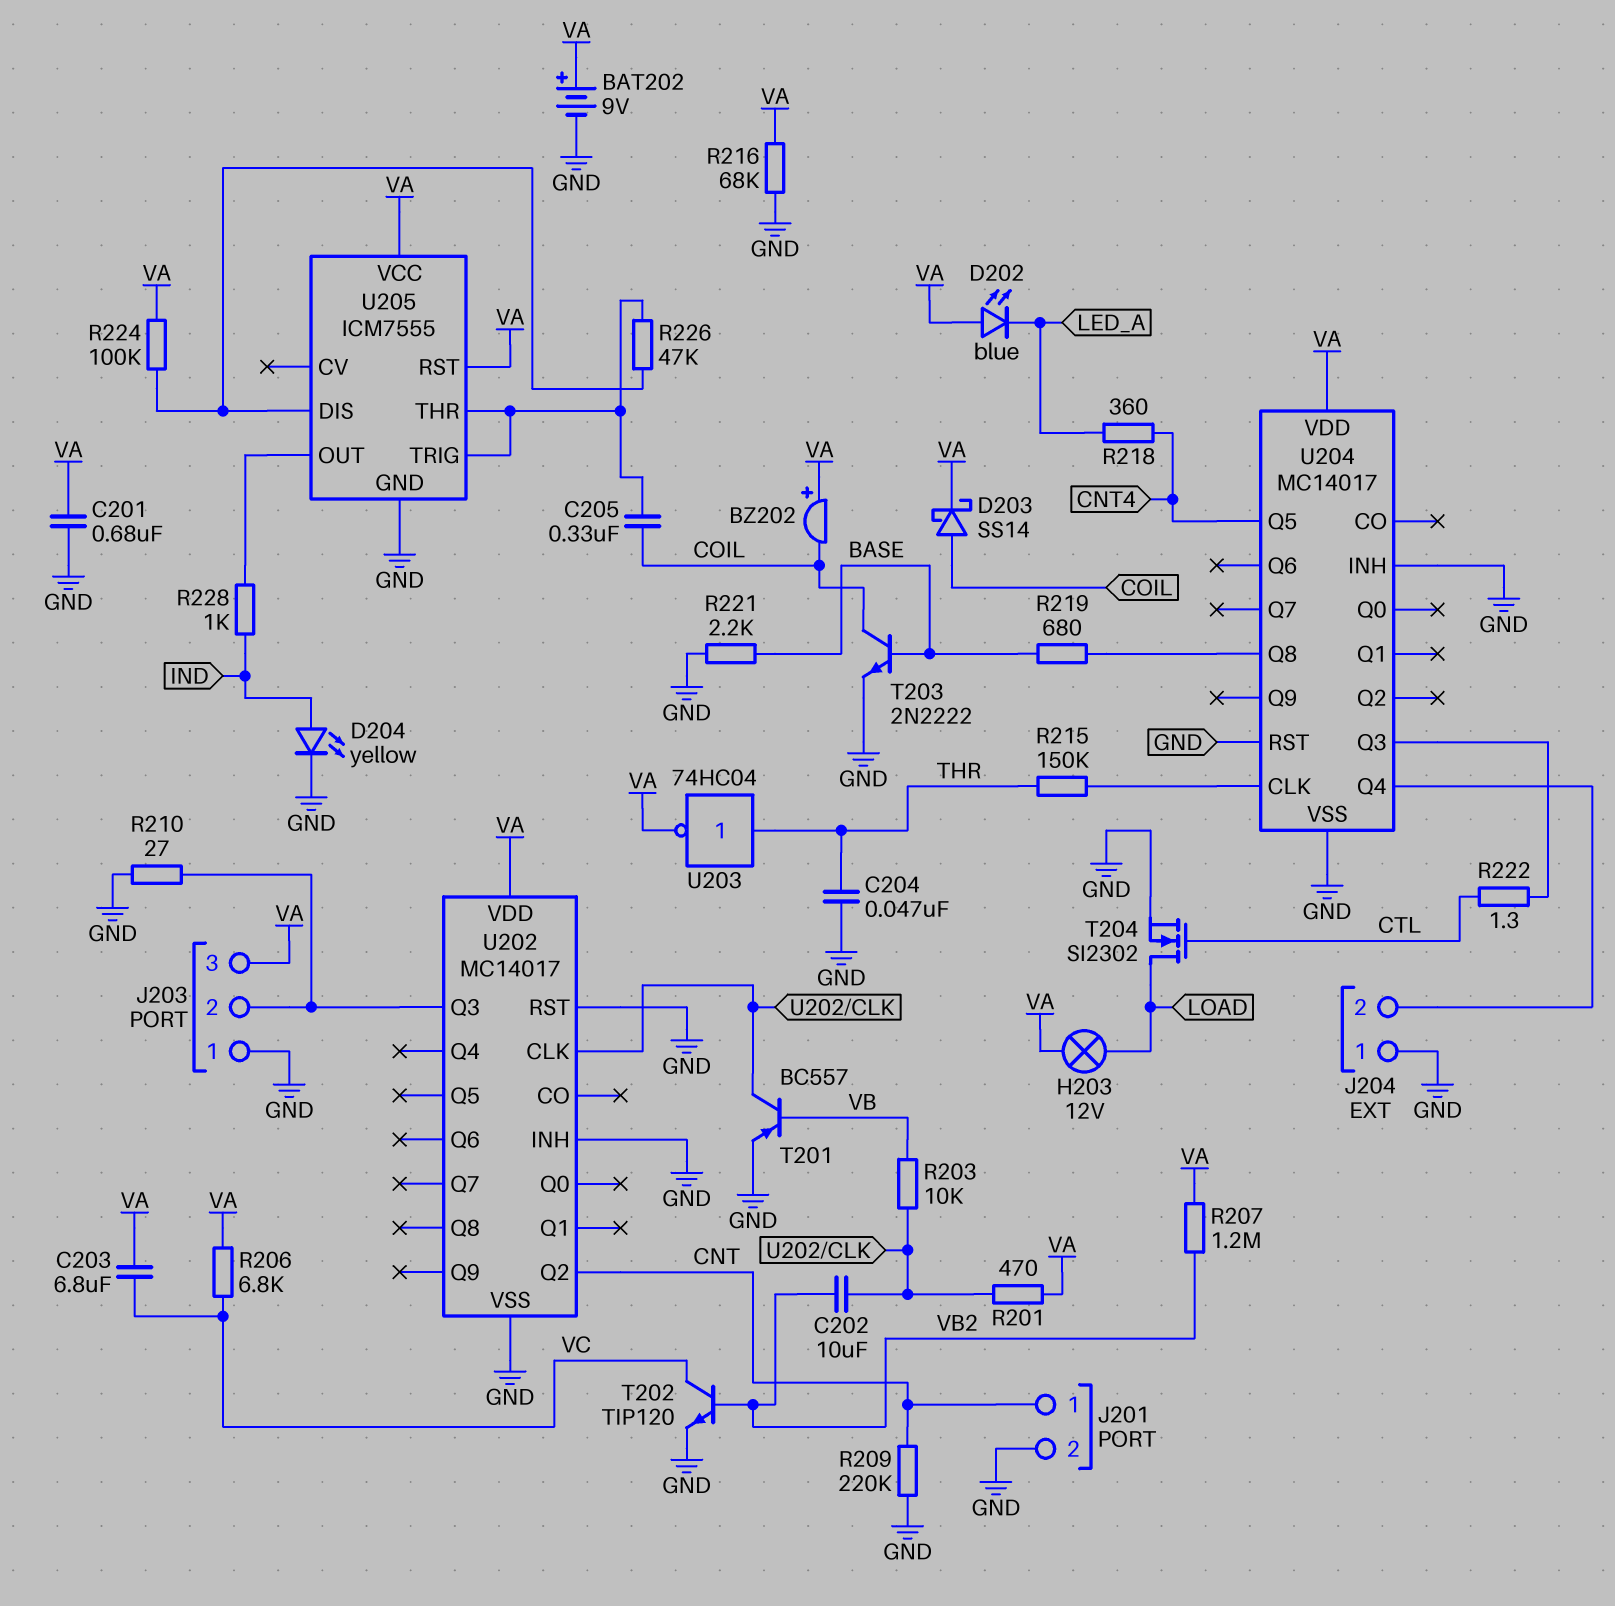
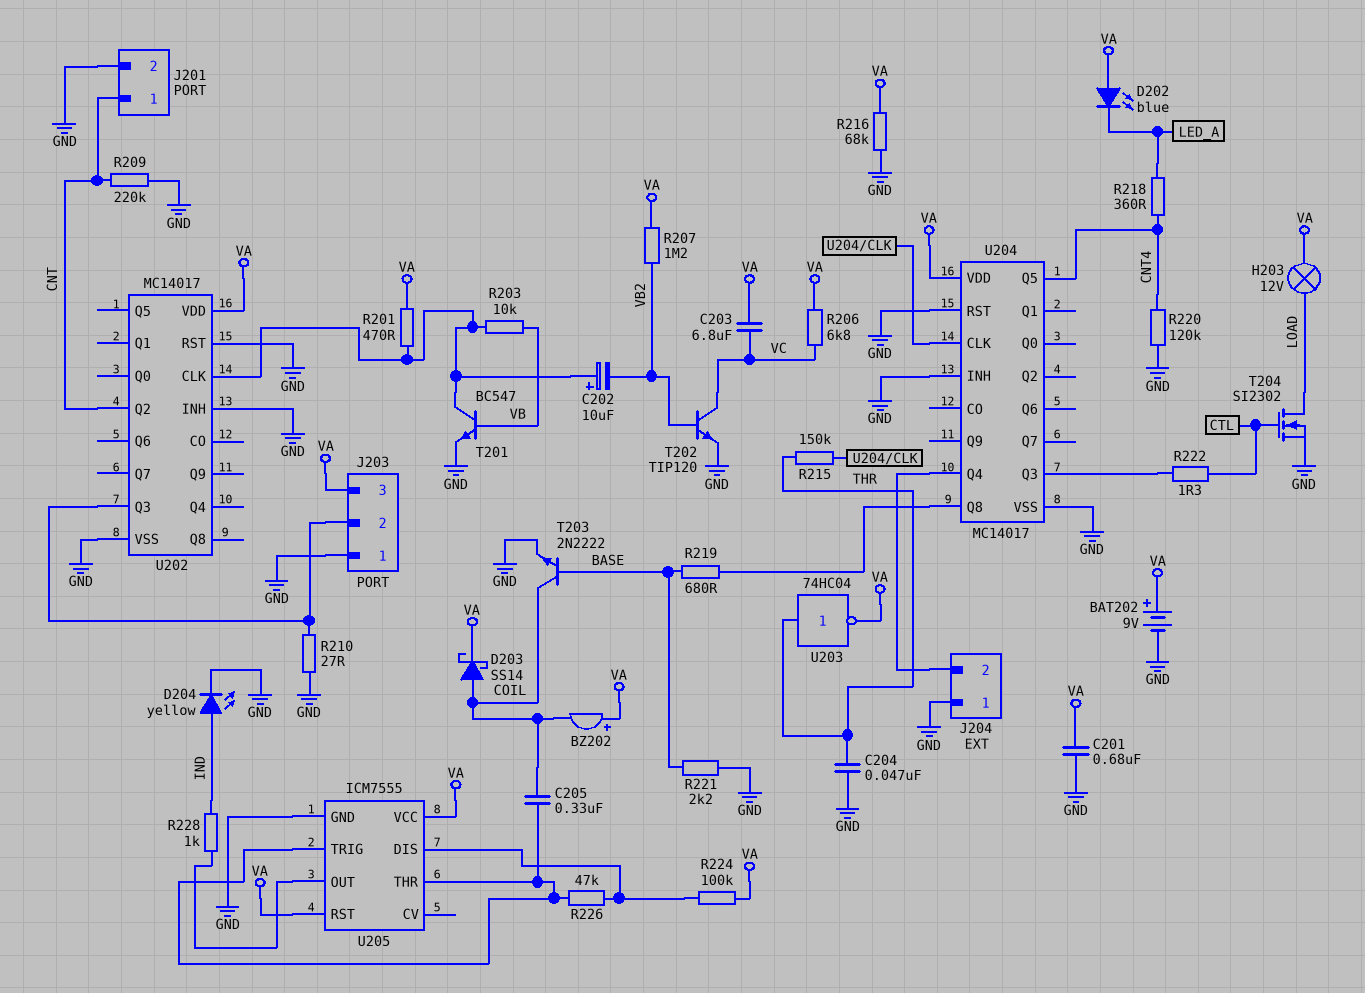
C202: 10uF (U202/CLK, VB2) -> 10uF (plus U202/CLK, minus VB2)
R220: none -> 120k (CNT4, GND)
T201: PNP BC557 (B VB, C U202/CLK, E GND) -> NPN BC547 (B VB, C U202/CLK, E GND)

